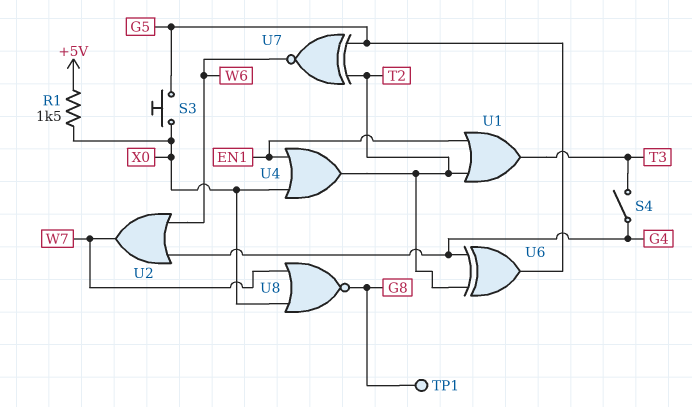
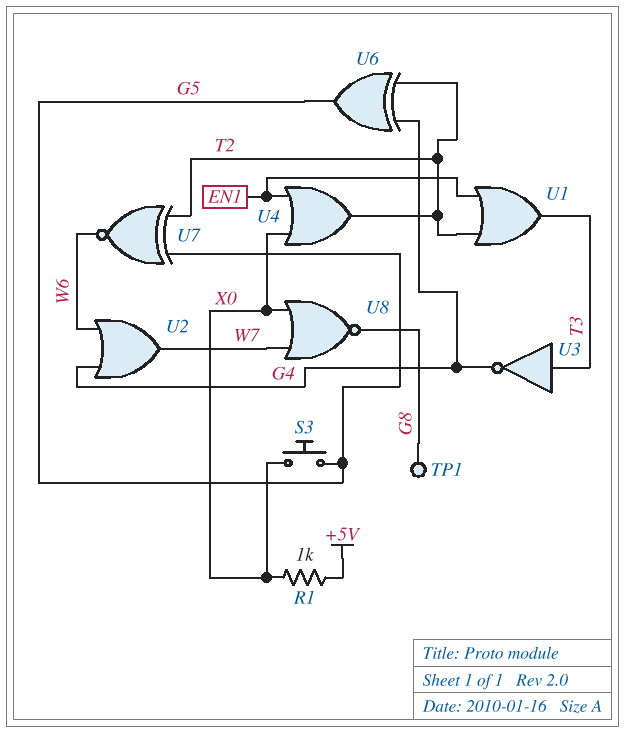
R1: 1.5k (+5V, X0) -> 1k (+5V, X0)
S4: switch (G4, T3) -> none
U3: none -> NOT (in T3, out G4)

